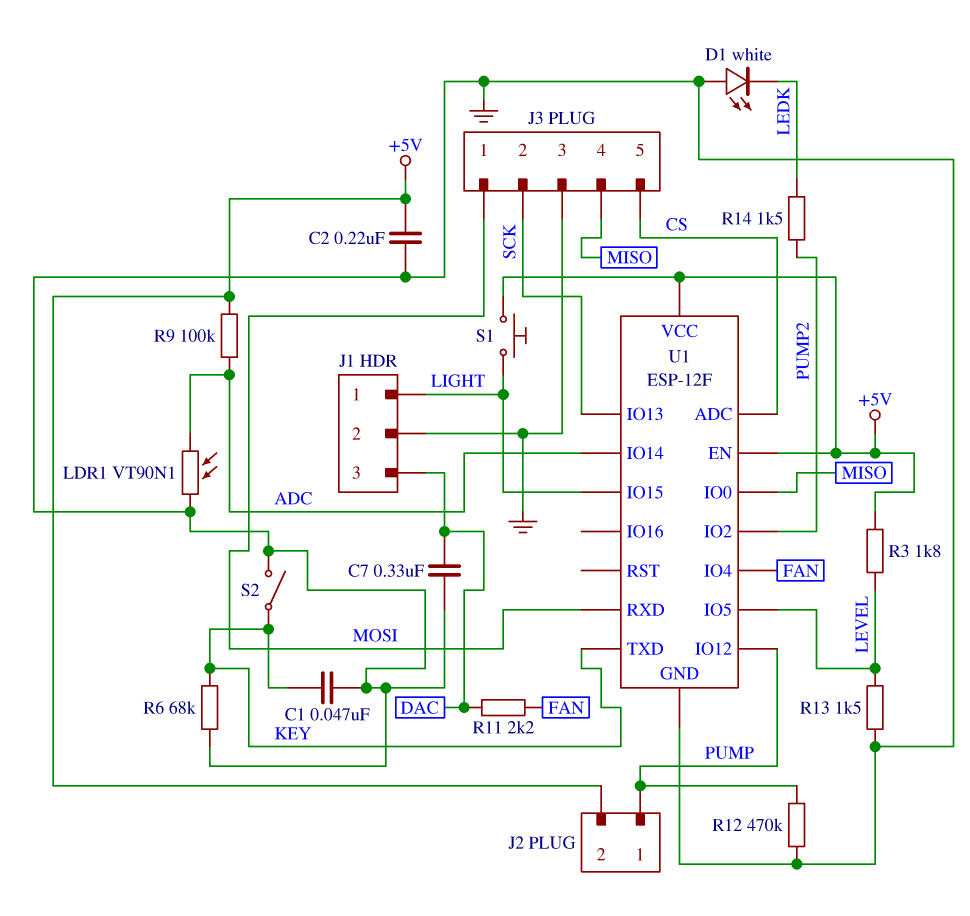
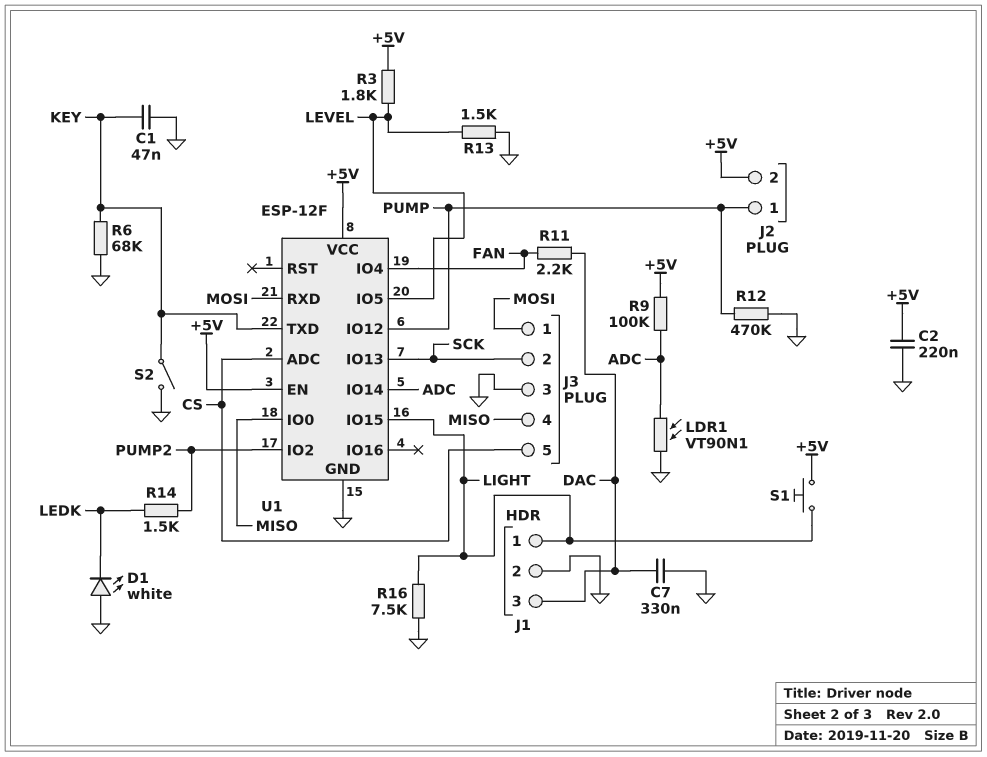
R16: none -> 7.5k (GND, LIGHT)

